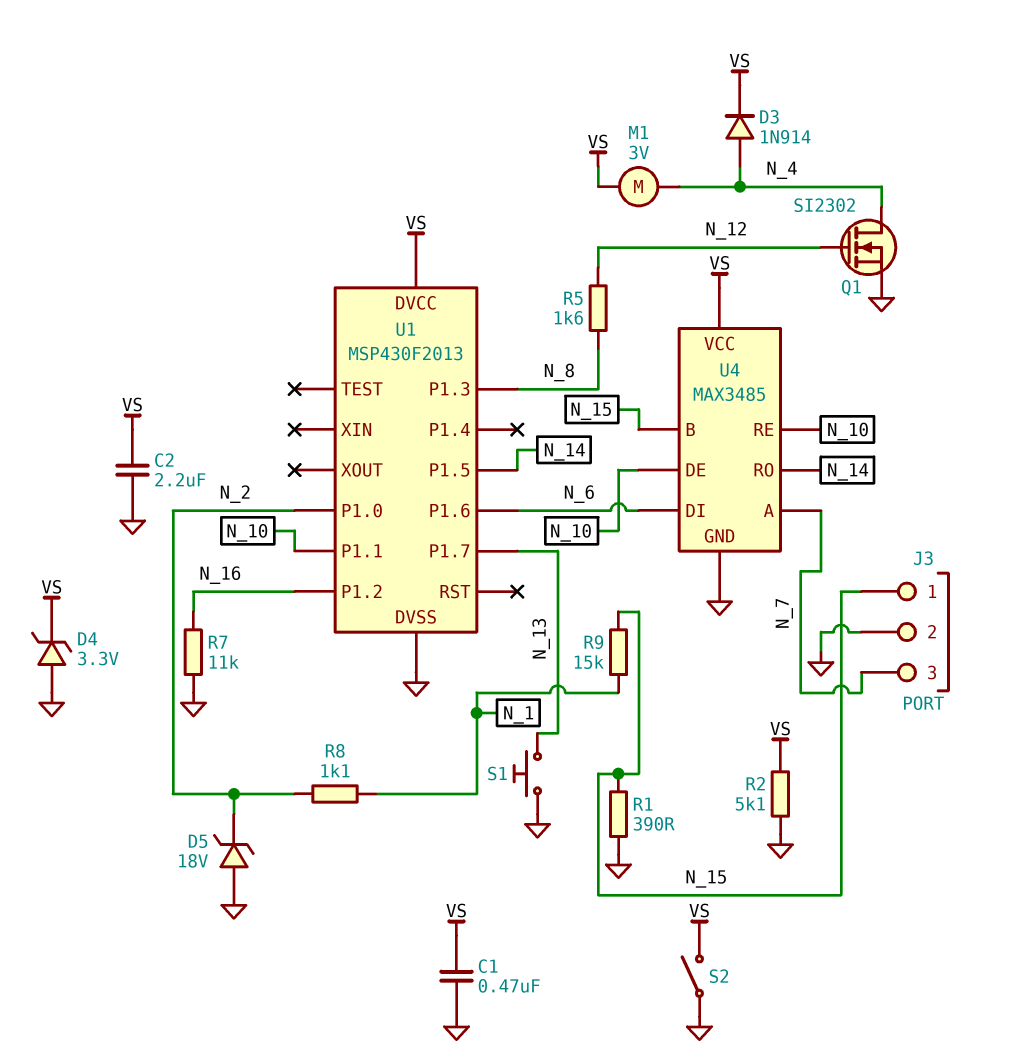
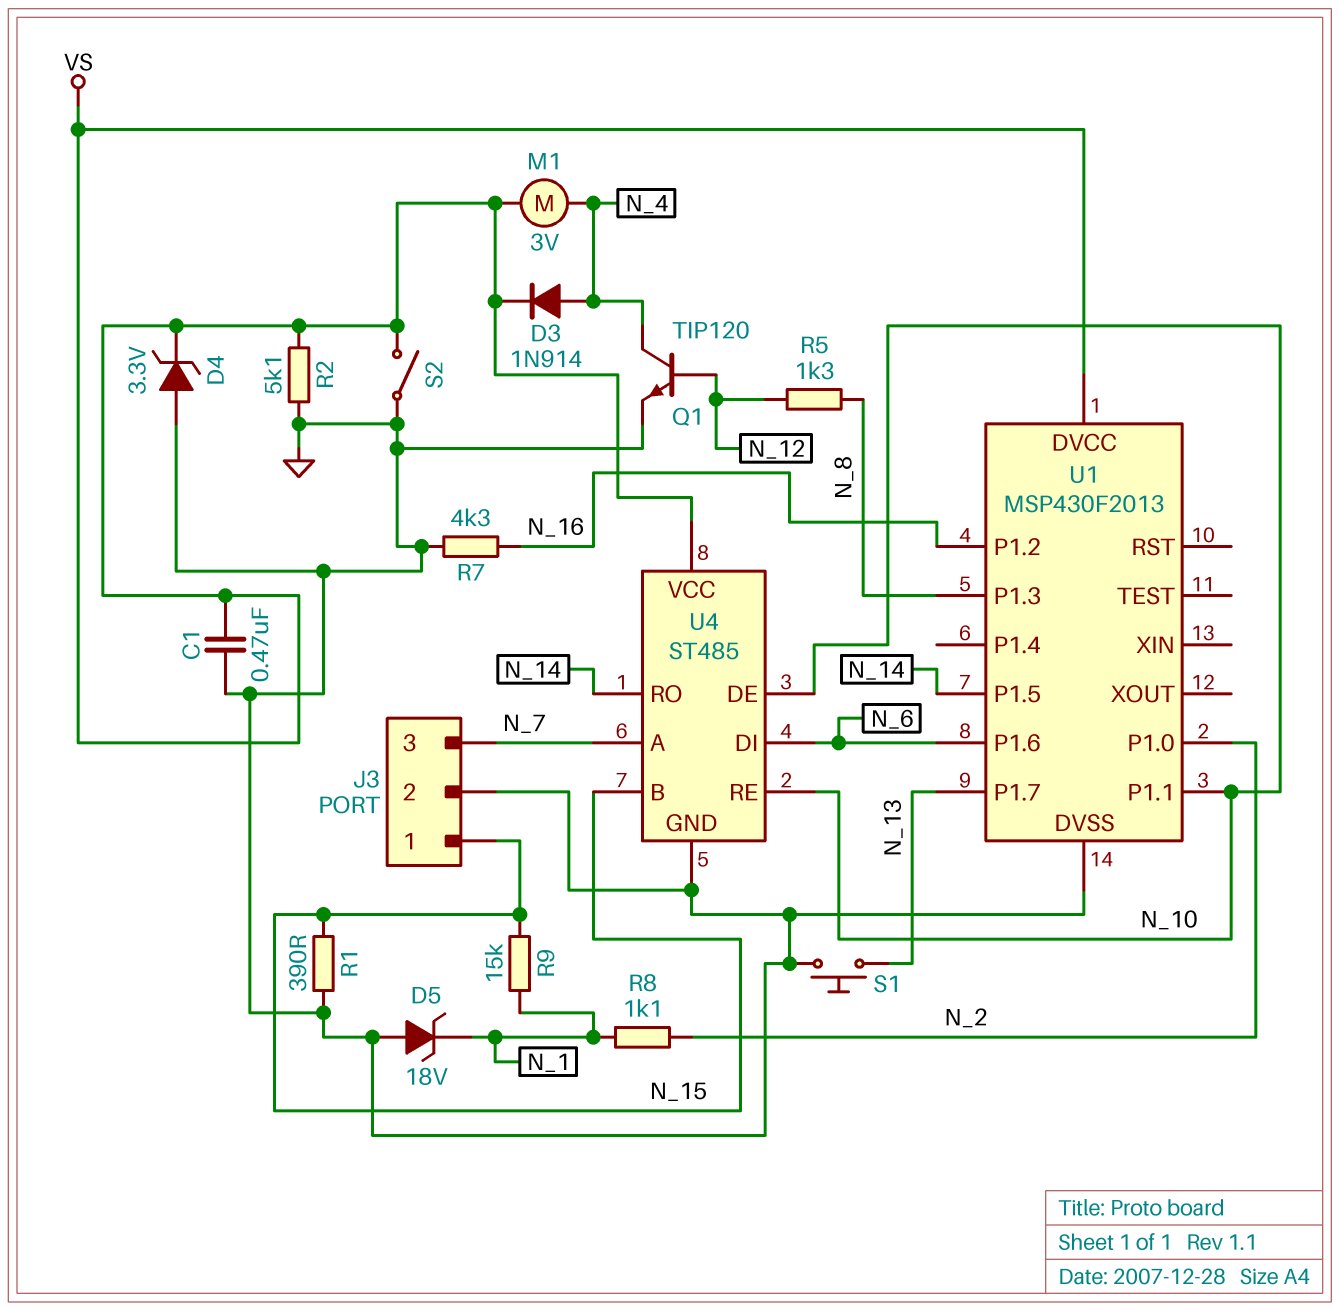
C2: 2.2uF (GND, VS) -> none
D5: zener 18V (A GND, K N_2) -> zener 18V (A GND, K N_1)
Q1: NMOS SI2302 (G N_12, D N_4, S GND) -> NPN TIP120 (B N_12, C N_4, E GND)
R5: 1.6k (N_8, N_12) -> 1.3k (N_8, N_12)
R7: 11k (GND, N_16) -> 4.3k (GND, N_16)
U4: MAX3485 -> ST485

